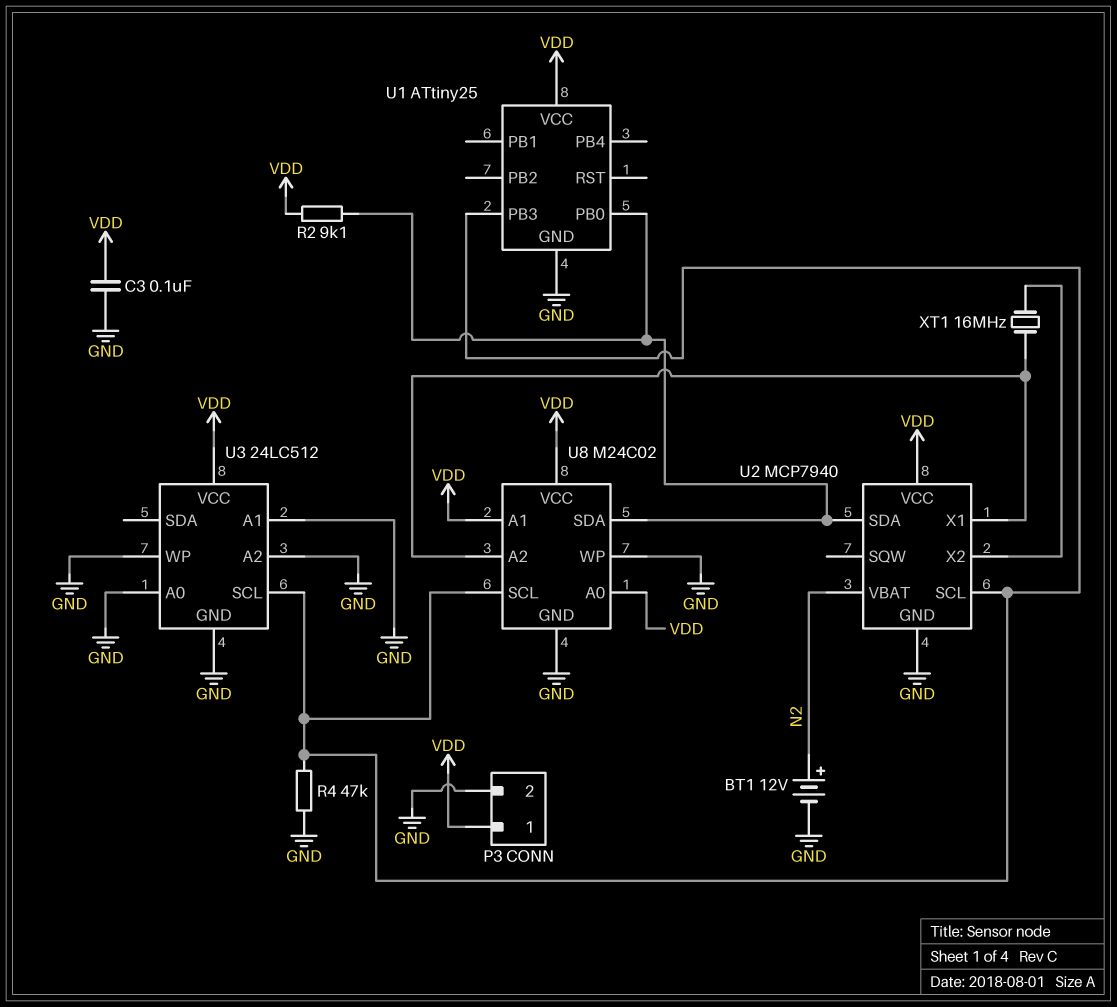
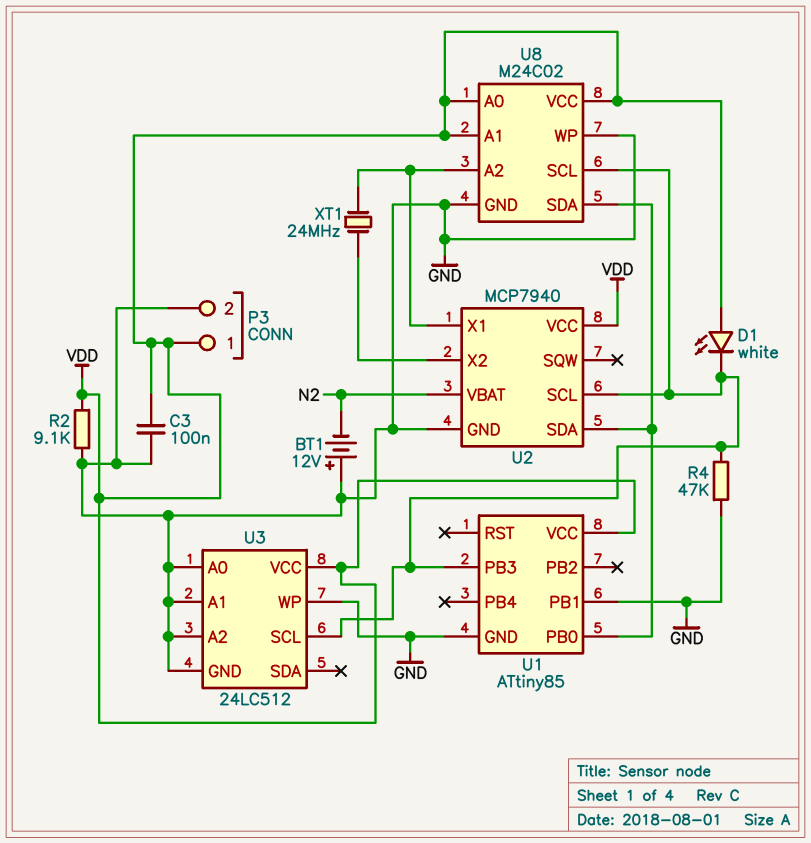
BT1: 12V (plus N2, minus GND) -> 12V (plus GND, minus N2)
D1: none -> LED white (A VDD, K U1/PB3)
R2: 9.1k (U1/PB0, VDD) -> 9.1k (GND, VDD)
U1: ATtiny25 -> ATtiny85
U1 pin PB1: none -> GND
XT1: 16MHz (U2/X1, U2/X2) -> 24MHz (U2/X1, U2/X2)

